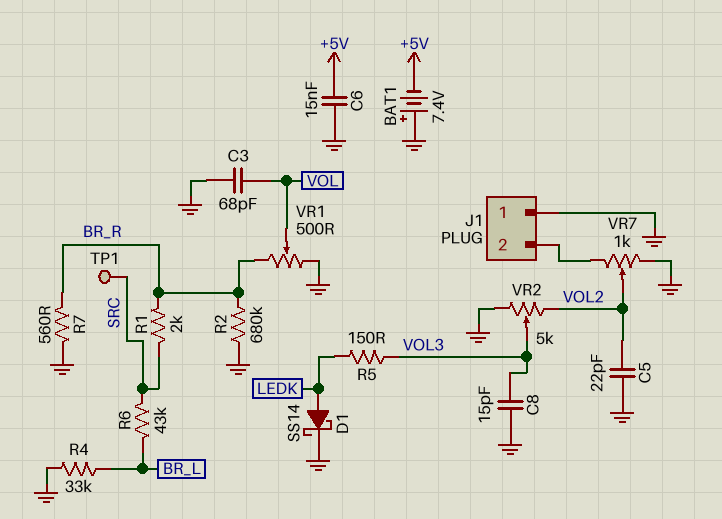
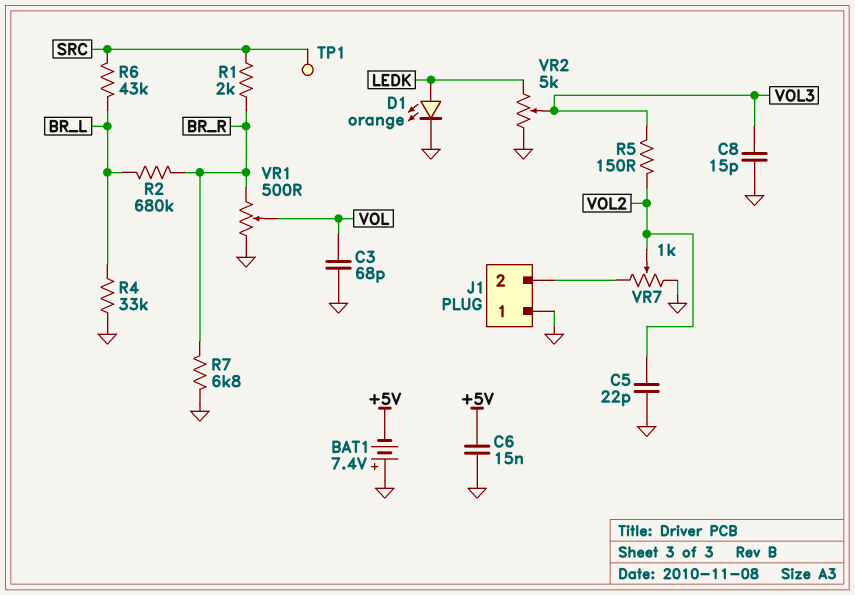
D1: schottky SS14 (A LEDK, K GND) -> LED orange (A LEDK, K GND)
R2: 680k (BR_R, GND) -> 680k (BR_L, BR_R)
R5: 150 (LEDK, VOL3) -> 150 (VOL2, VOL3)
R7: 560 (BR_R, GND) -> 6.8k (BR_R, GND)
VR2: 5k (GND, VOL2, wiper VOL3) -> 5k (GND, LEDK, wiper VOL3)

